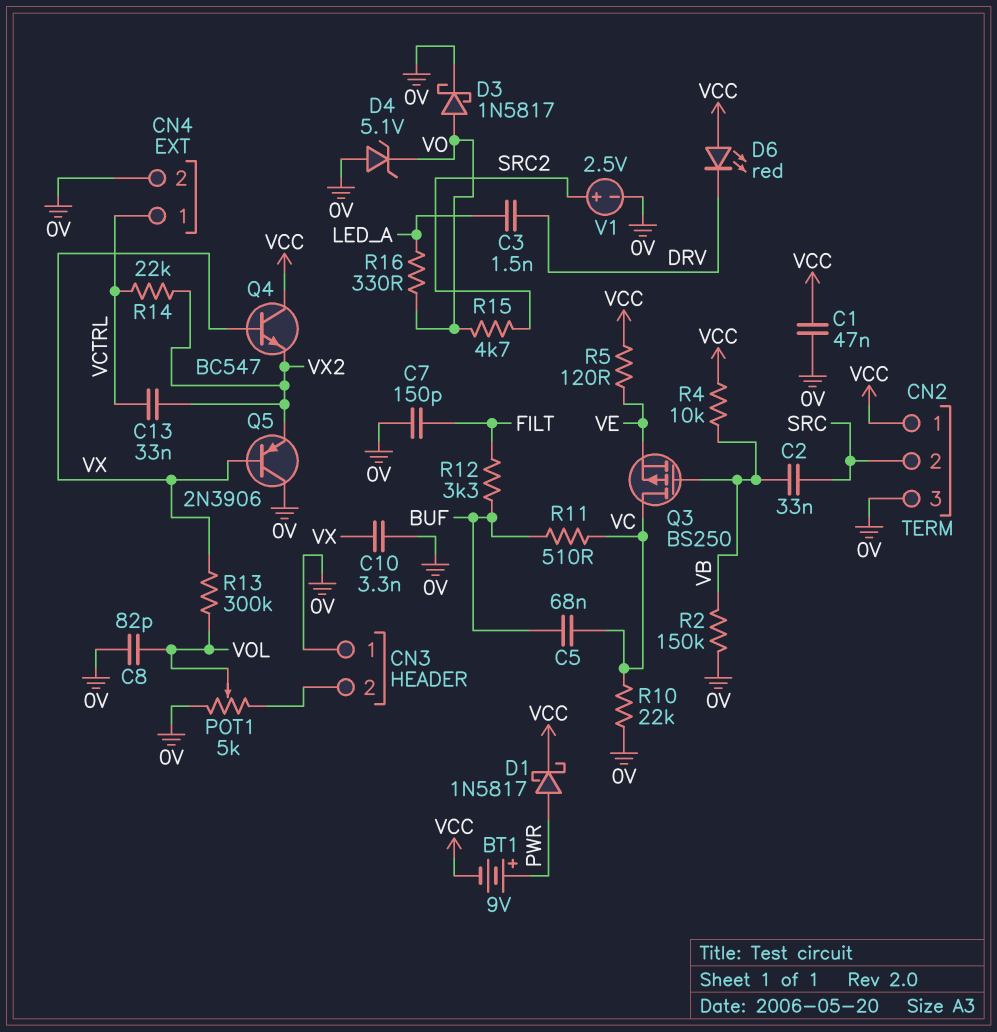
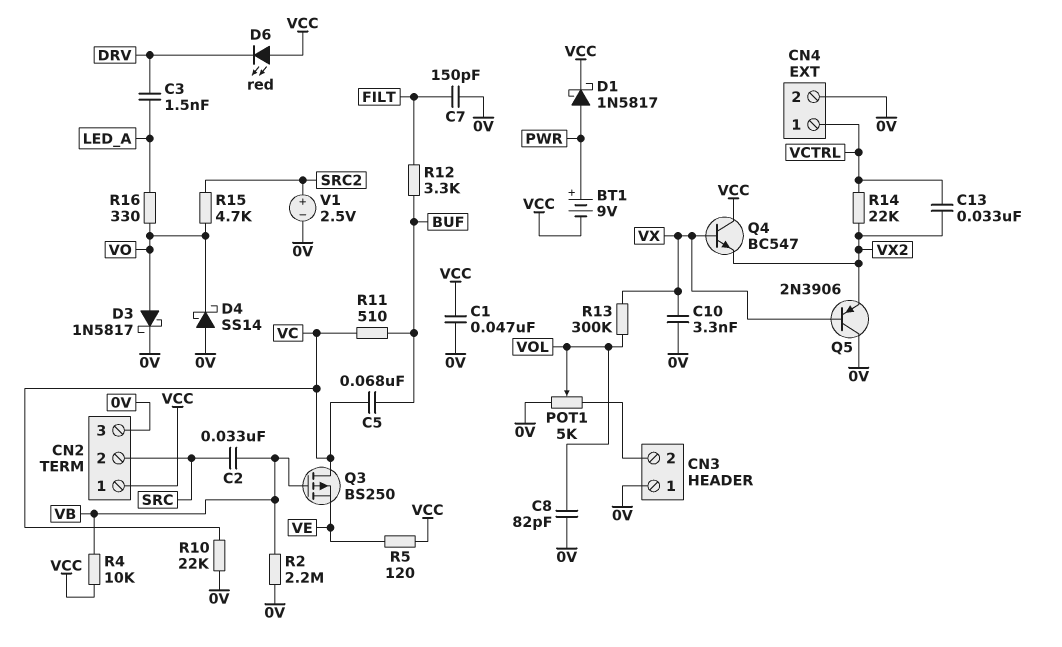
D4: zener 5.1V (A 0V, K VO) -> schottky SS14 (A 0V, K VO)
R2: 150k (0V, VB) -> 2.2M (0V, VB)

